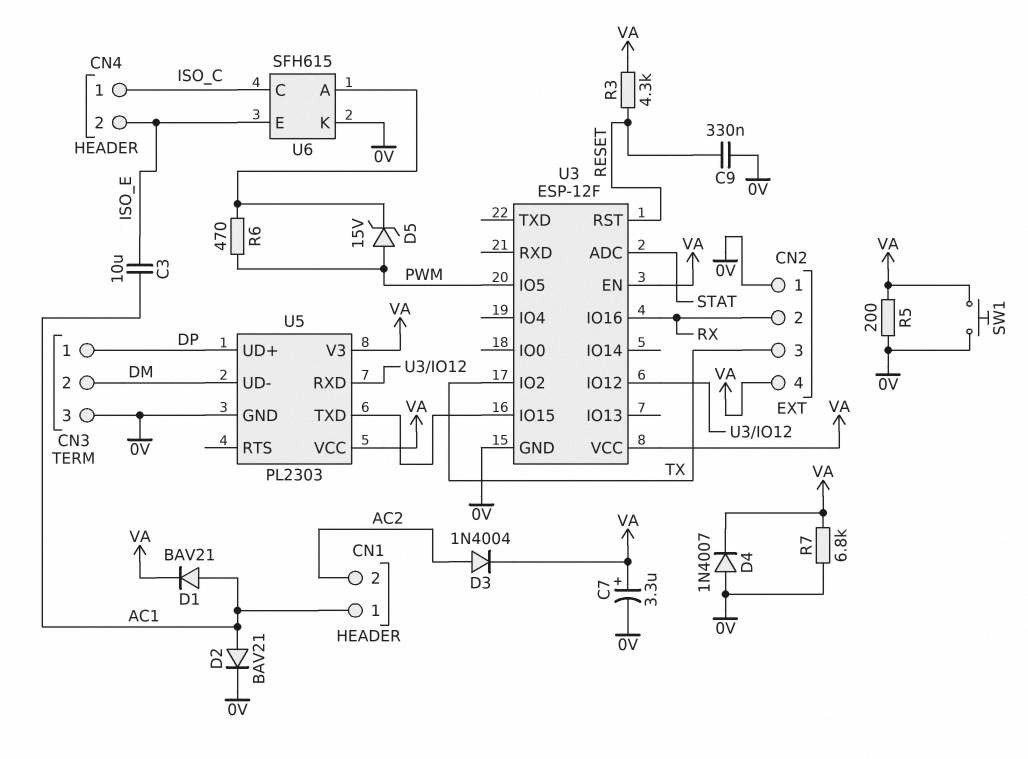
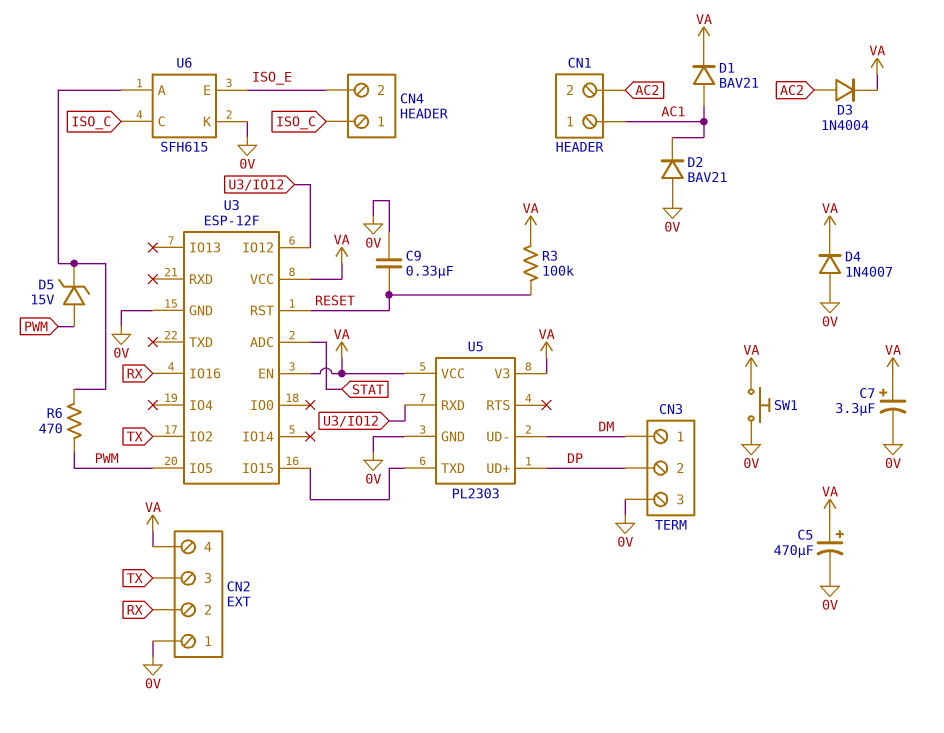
C3: 10uF (AC1, ISO_E) -> none
C5: none -> 470uF (plus VA, minus 0V)
CN3 pin 1: DP -> DM
CN3 pin 2: DM -> DP
D2: diode BAV21 (A AC1, K 0V) -> diode BAV21 (A 0V, K AC1)
R3: 4.3k (RESET, VA) -> 100k (RESET, VA)
R5: 200 (0V, VA) -> none
R7: 6.8k (0V, VA) -> none

